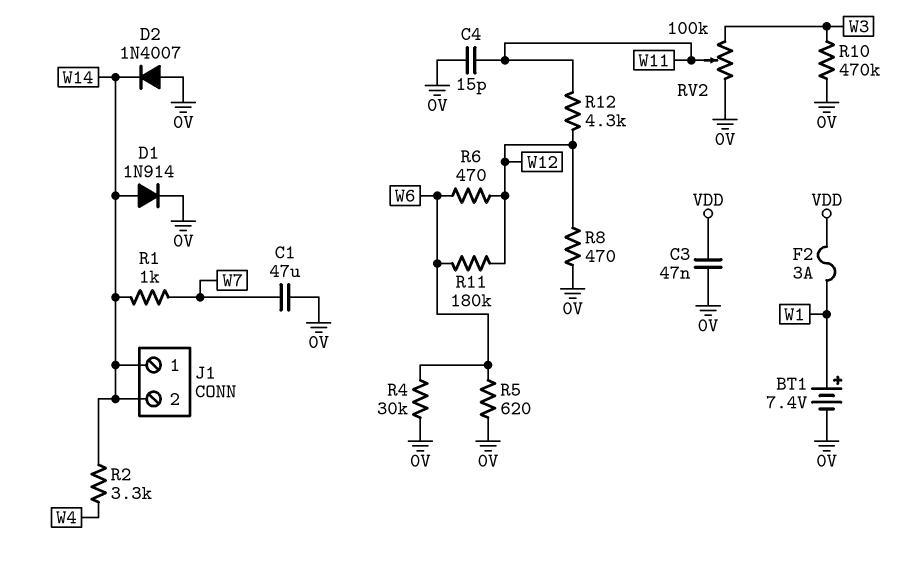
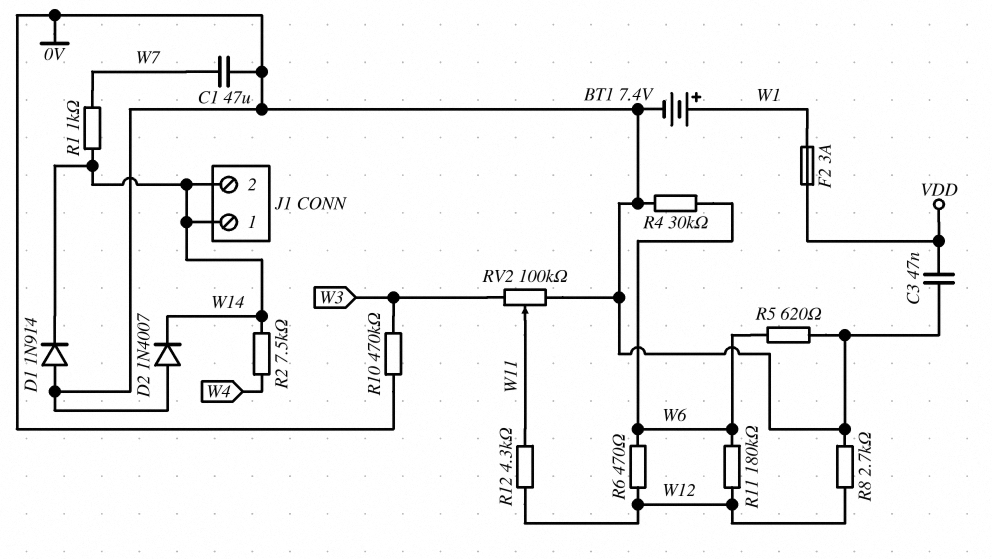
C4: 15pF (0V, W11) -> none
D1: diode 1N914 (A W14, K 0V) -> diode 1N914 (A 0V, K W14)
R2: 3.3k (W4, W14) -> 7.5k (W4, W14)
R8: 470 (0V, W12) -> 2.7k (0V, W12)

